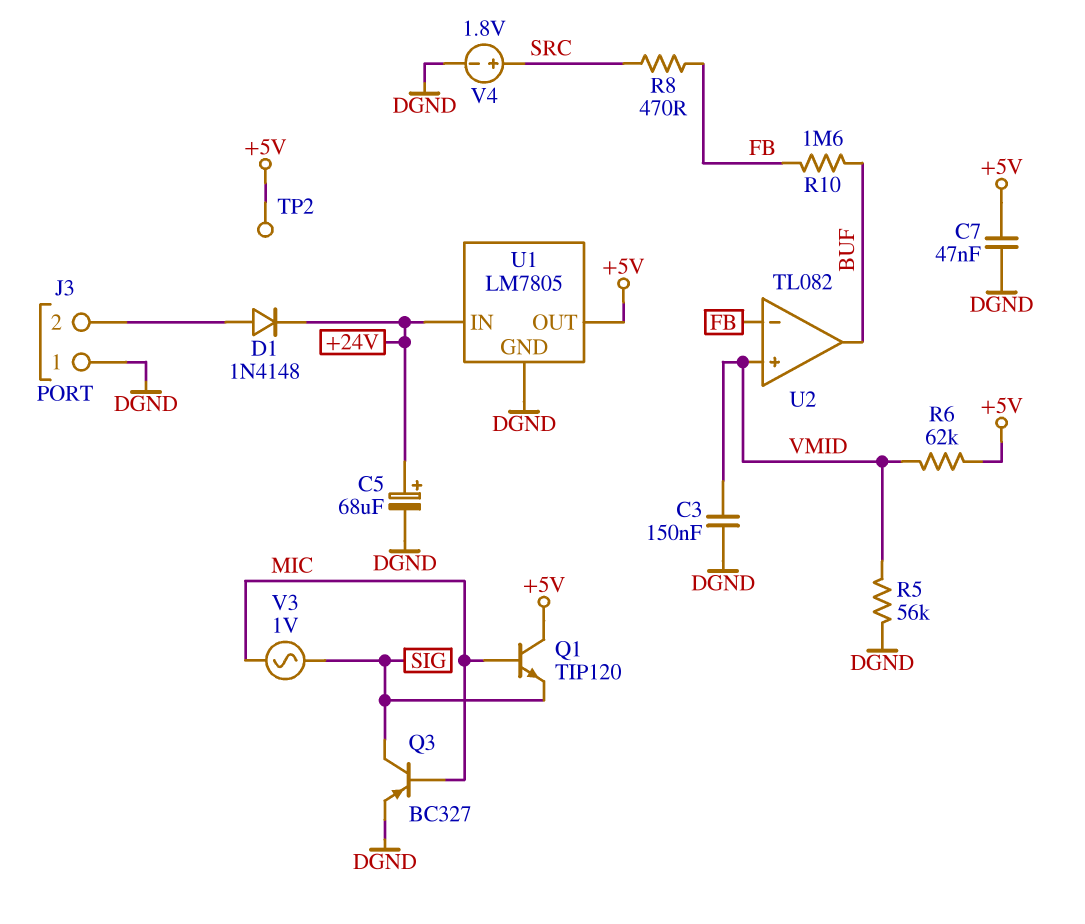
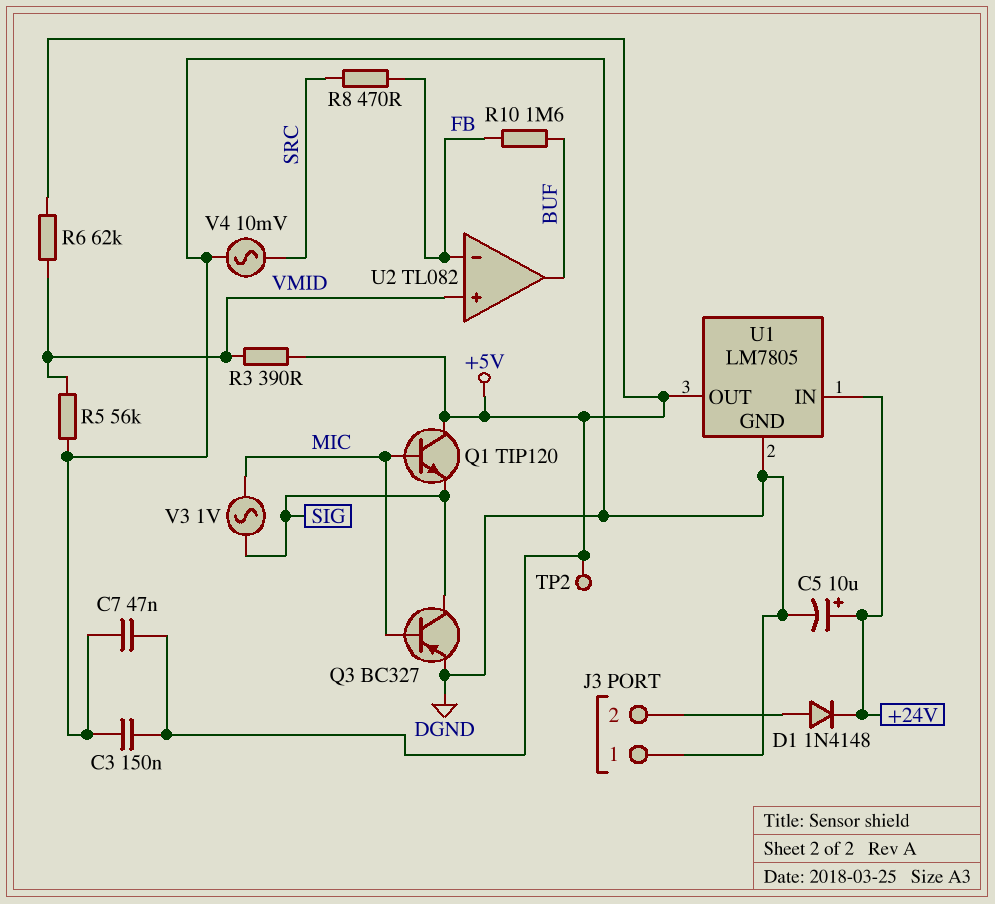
C3: 150nF (DGND, VMID) -> 150nF (+5V, DGND)
C5: 68uF (plus +24V, minus DGND) -> 10uF (plus +24V, minus DGND)
R3: none -> 390 (+5V, VMID)
V4: 1.8V (plus SRC, minus DGND) -> AC 10mV (DGND, SRC)

